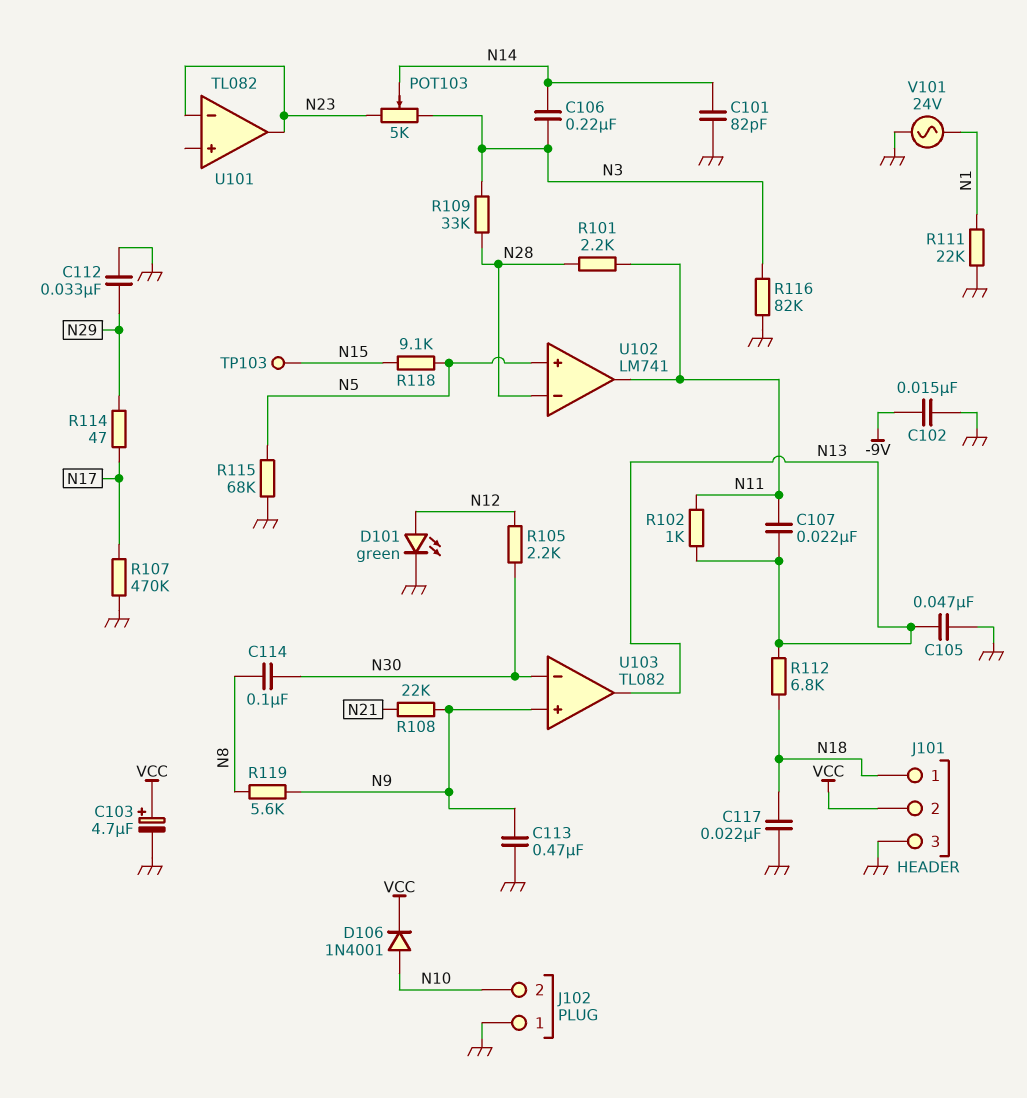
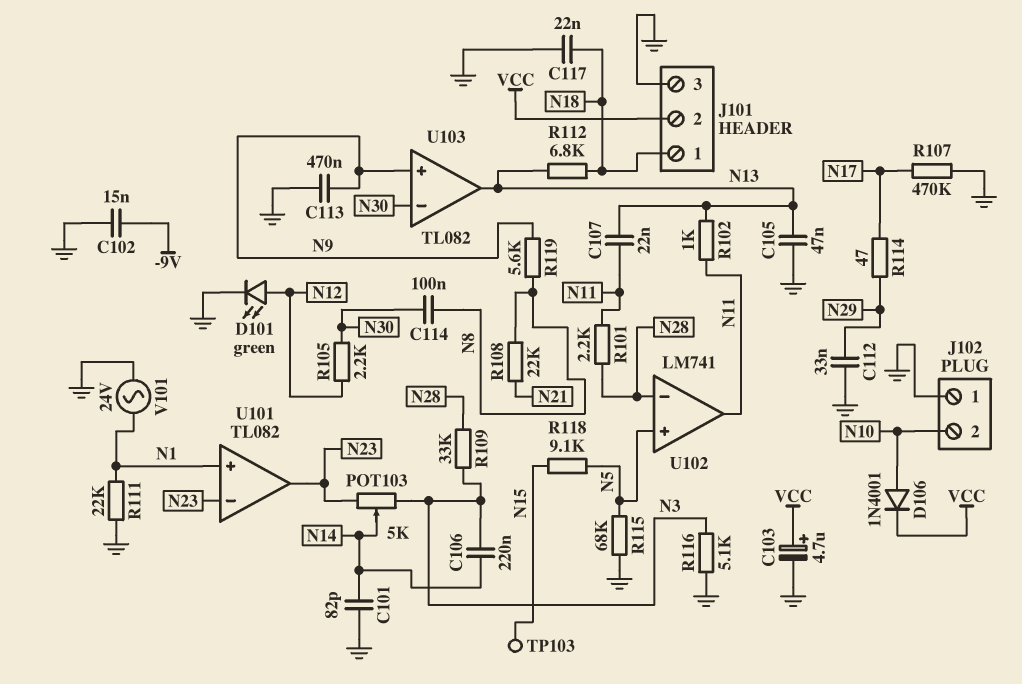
R108: 22k (N9, N21) -> 22k (N8, N21)
R116: 82k (GND, N3) -> 5.1k (GND, N3)
U101 pin in+: none -> N1

